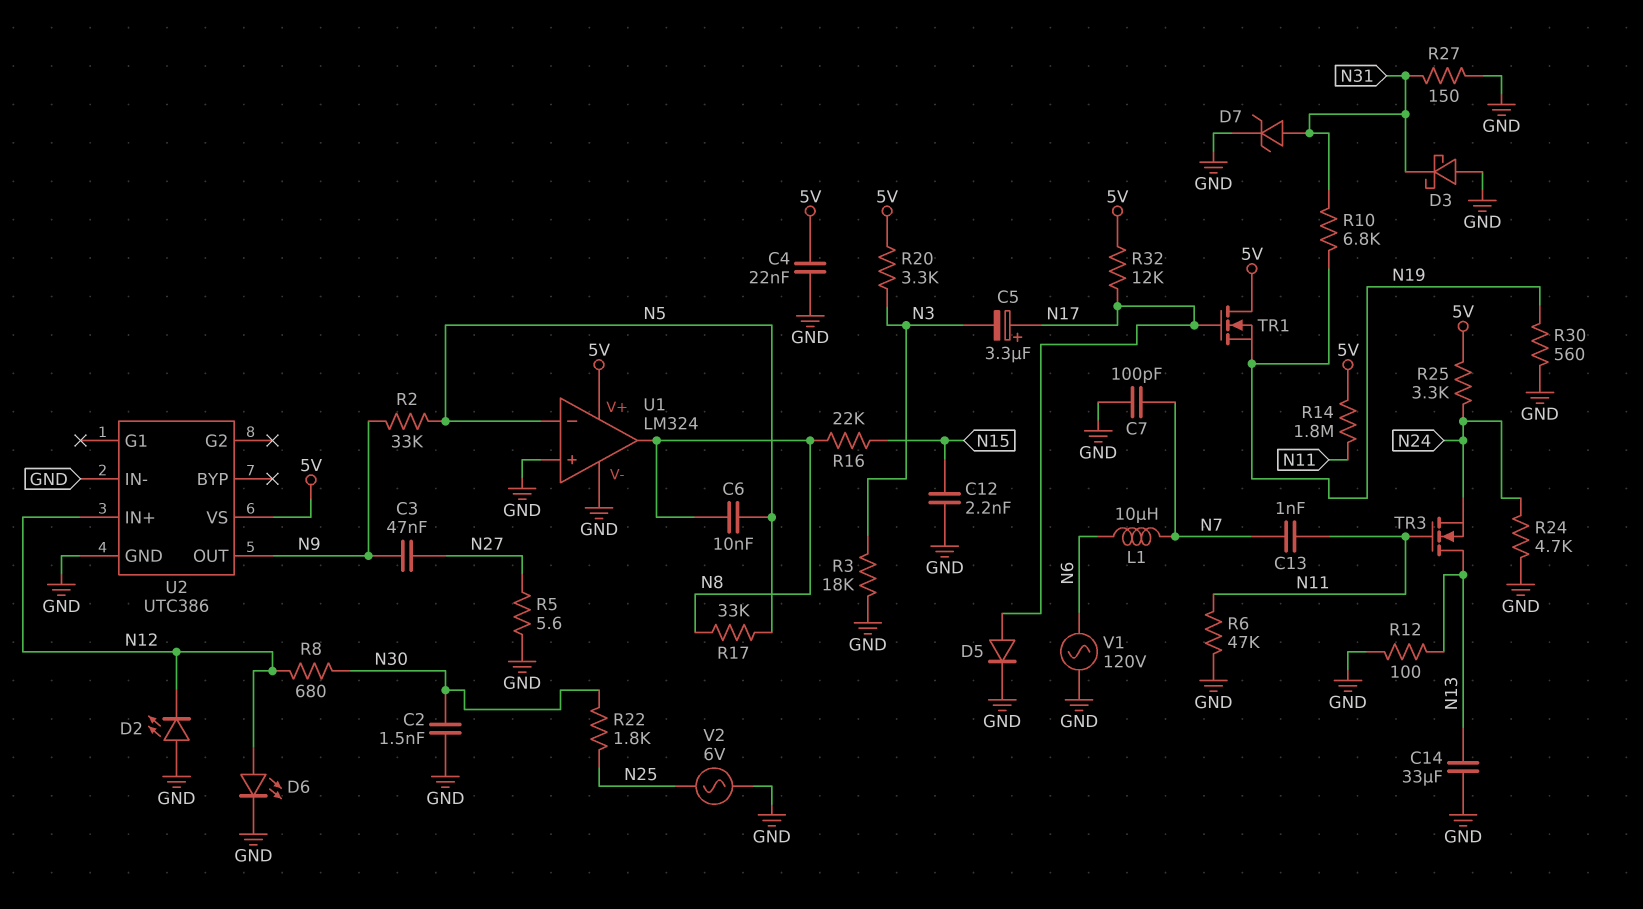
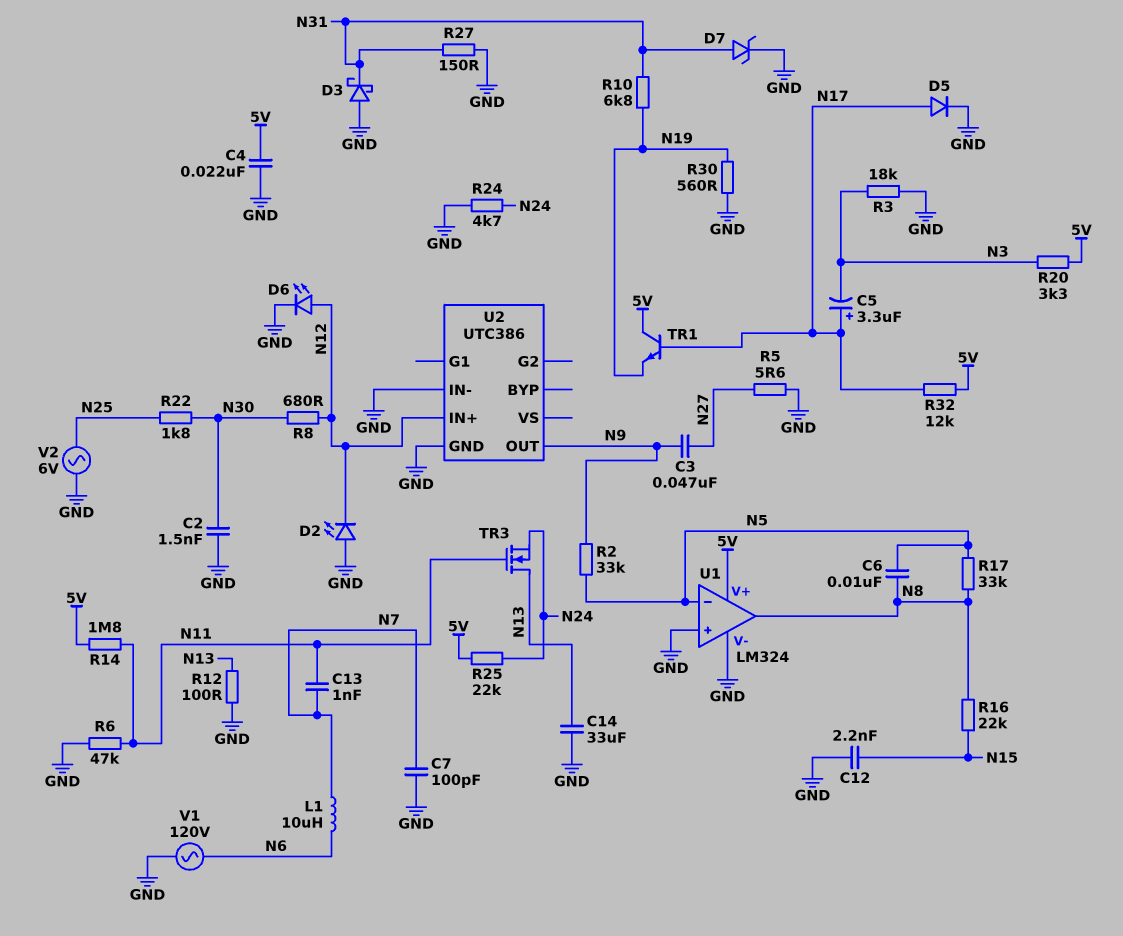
R25: 3.3k (5V, N24) -> 22k (5V, N24)
TR1: NMOS (G N17, D 5V, S N19) -> NPN (B N17, C 5V, E N19)
U2 pin VS: 5V -> none

